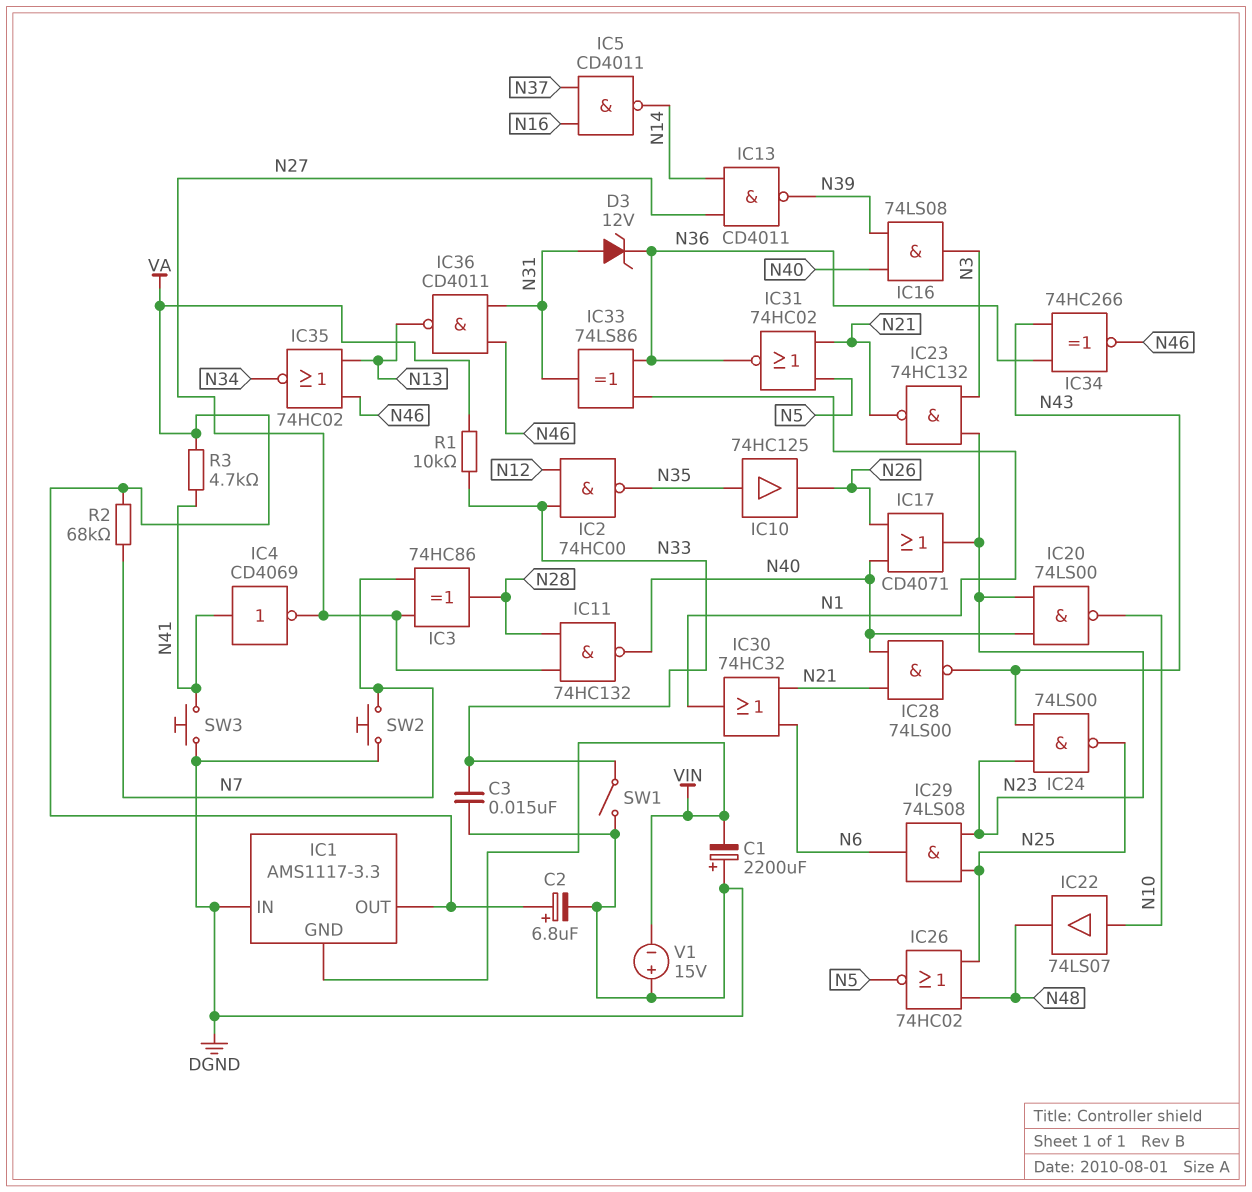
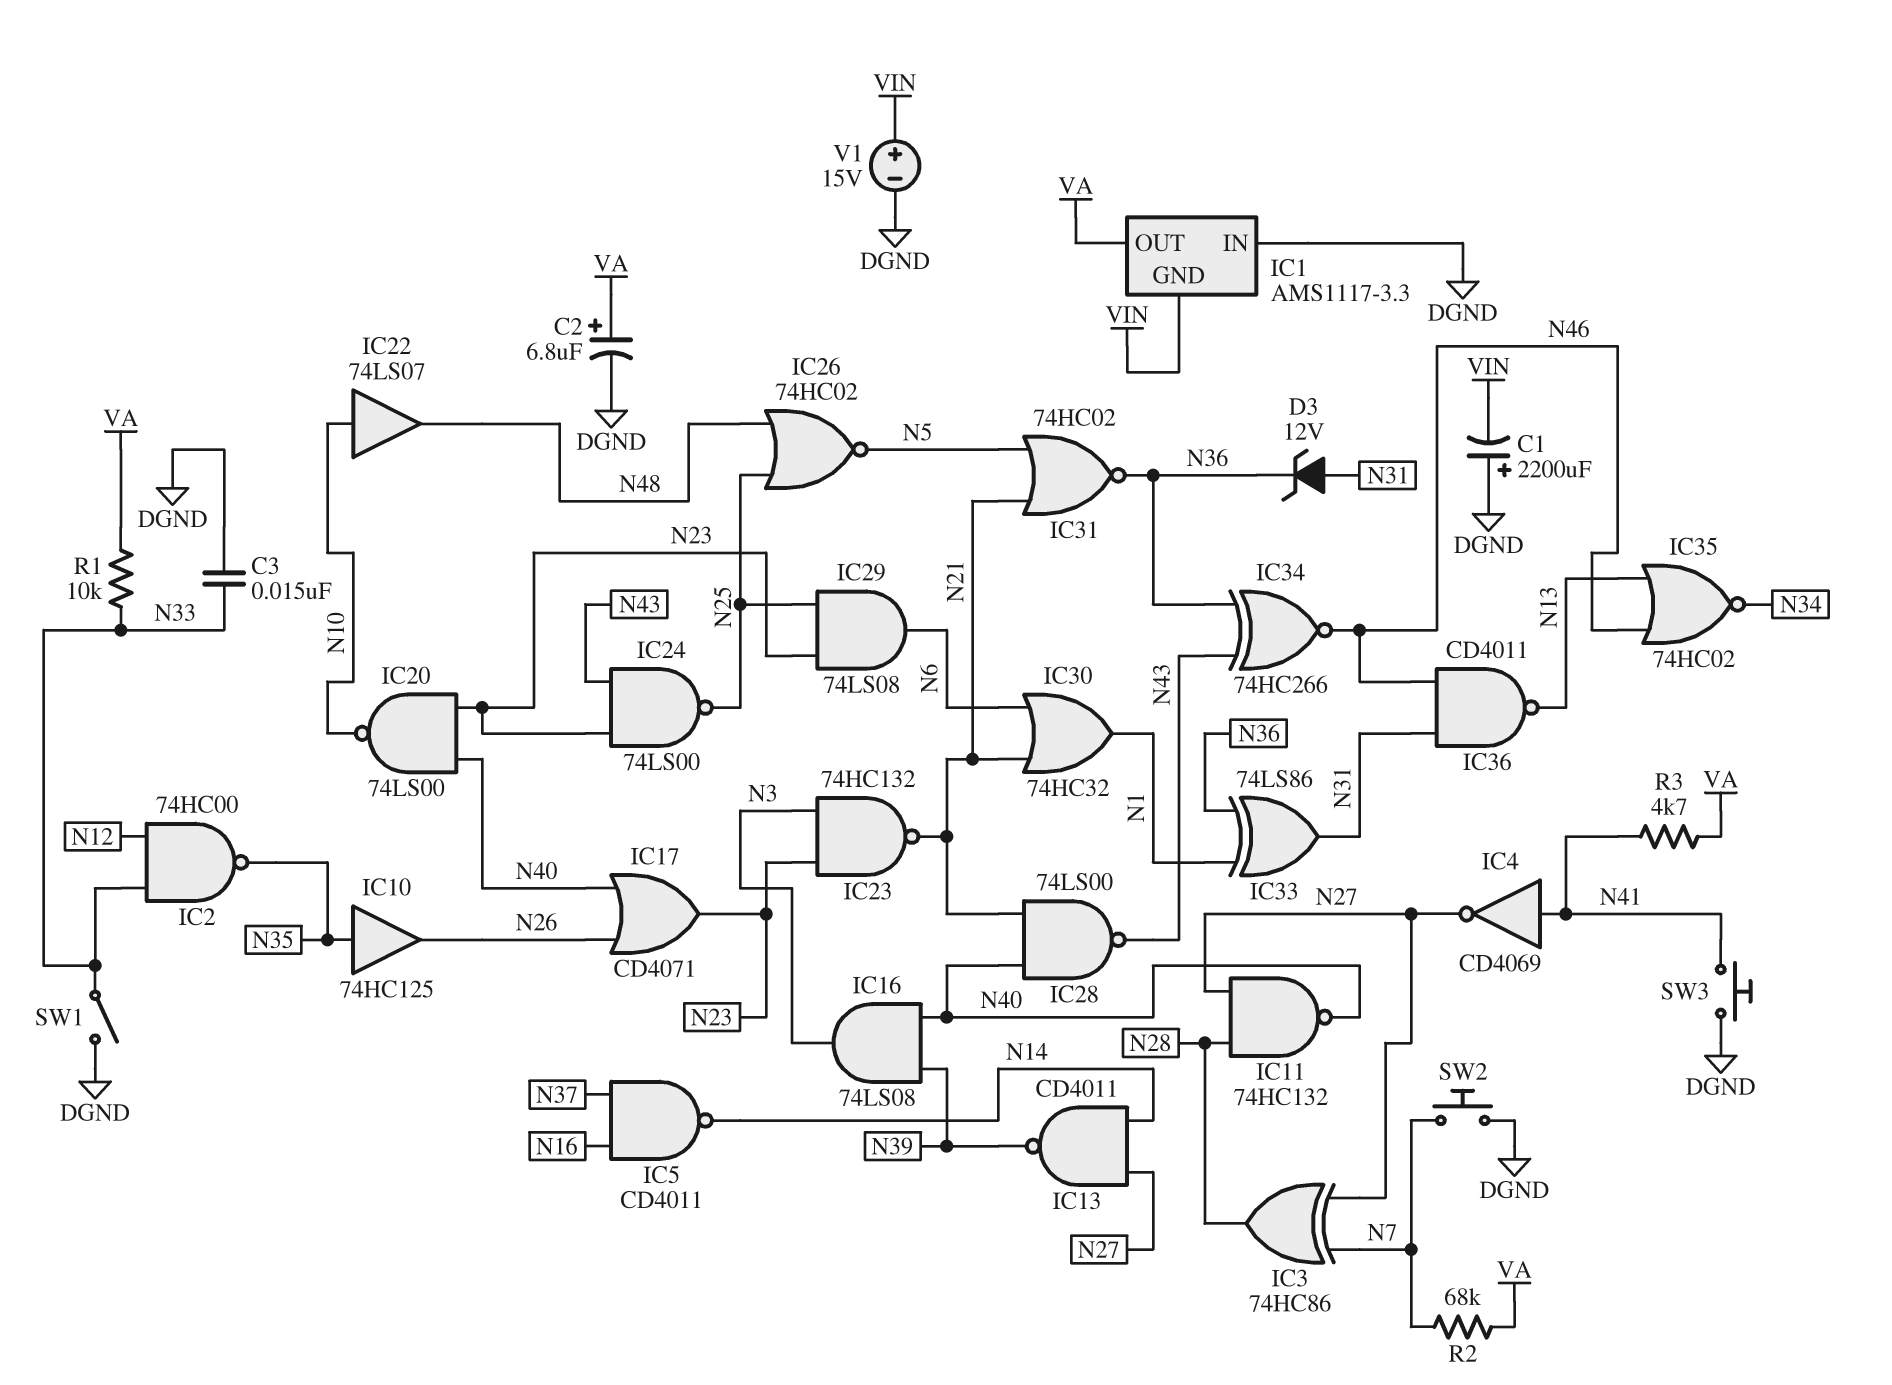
V1: 15V (plus DGND, minus VIN) -> 15V (plus VIN, minus DGND)

